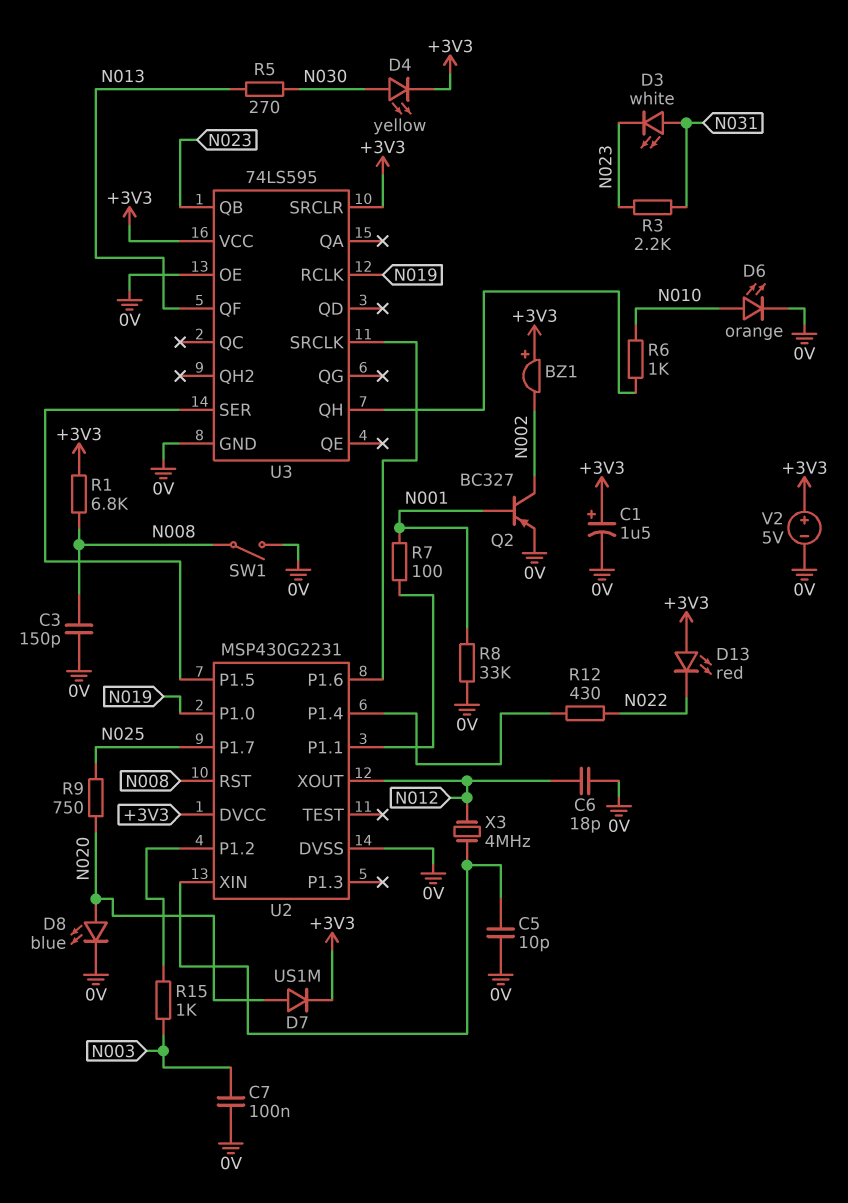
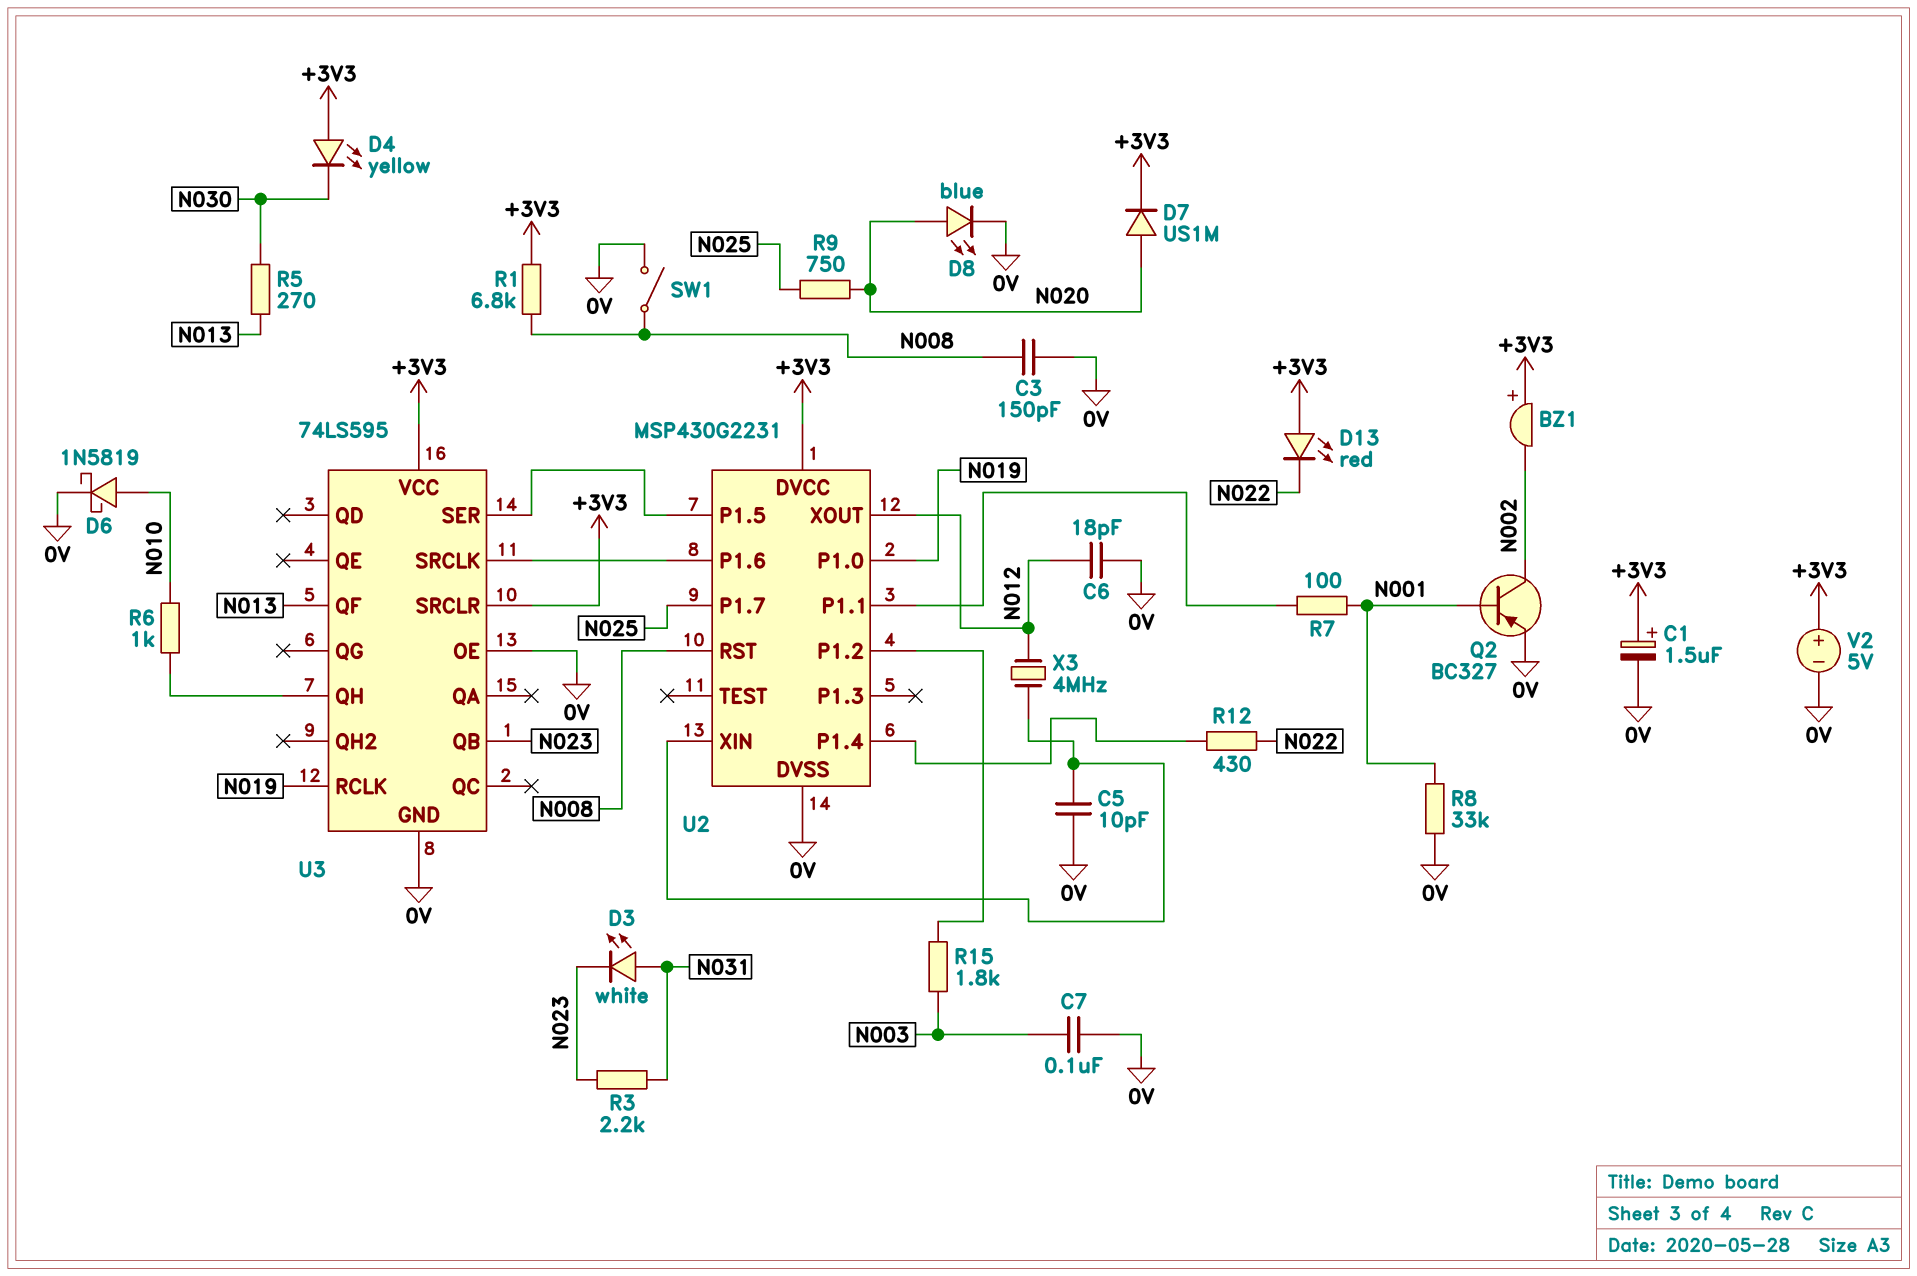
D4: LED yellow (A N030, K +3V3) -> LED yellow (A +3V3, K N030)
D6: LED orange (A N010, K 0V) -> schottky 1N5819 (A N010, K 0V)
R15: 1k (N003, U2/P1.2) -> 1.8k (N003, U2/P1.2)

